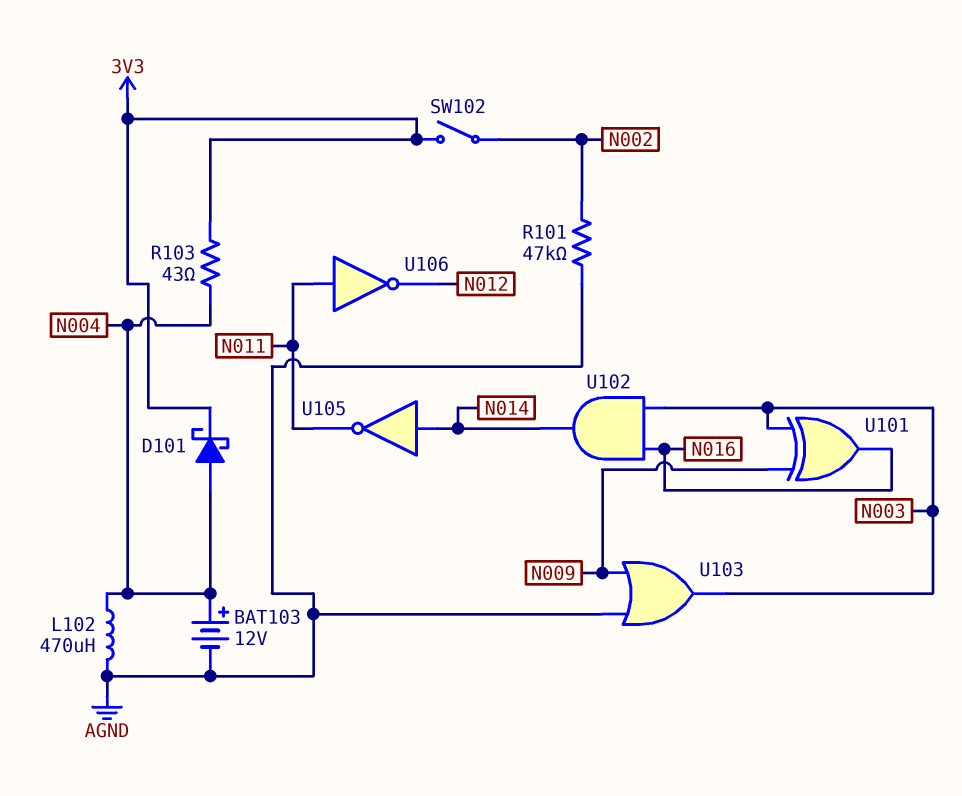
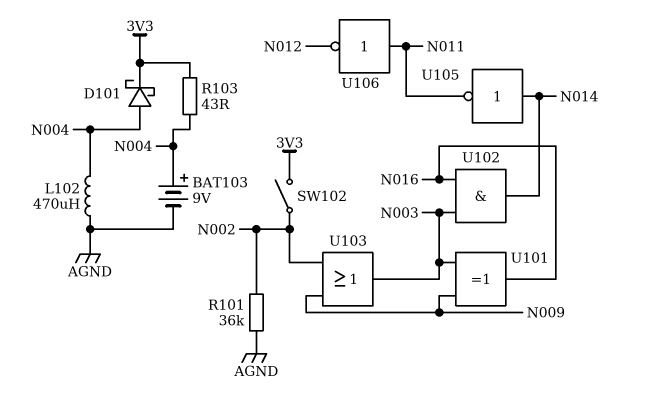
BAT103: 12V (plus N004, minus AGND) -> 9V (plus N004, minus AGND)
R101: 47k (AGND, N002) -> 36k (AGND, N002)
U103: OR (in AGND, in N009, out N003) -> OR (in N002, in N009, out N003)

